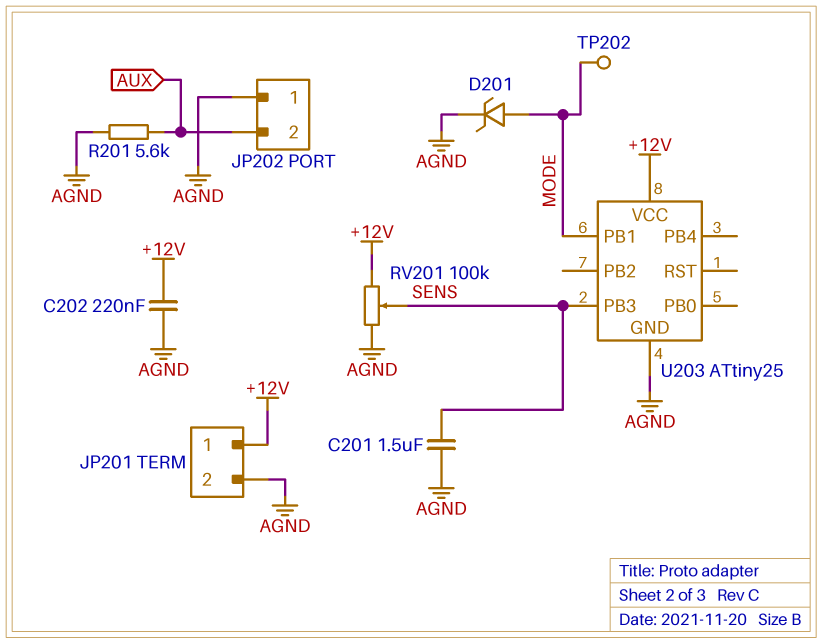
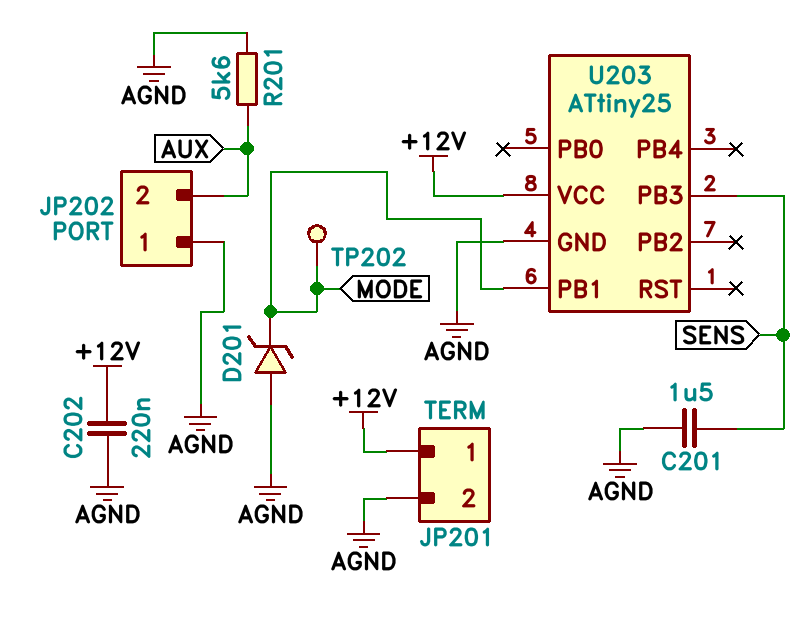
D201: zener (A MODE, K AGND) -> zener (A AGND, K MODE)
RV201: 100k (+12V, AGND, wiper SENS) -> none

